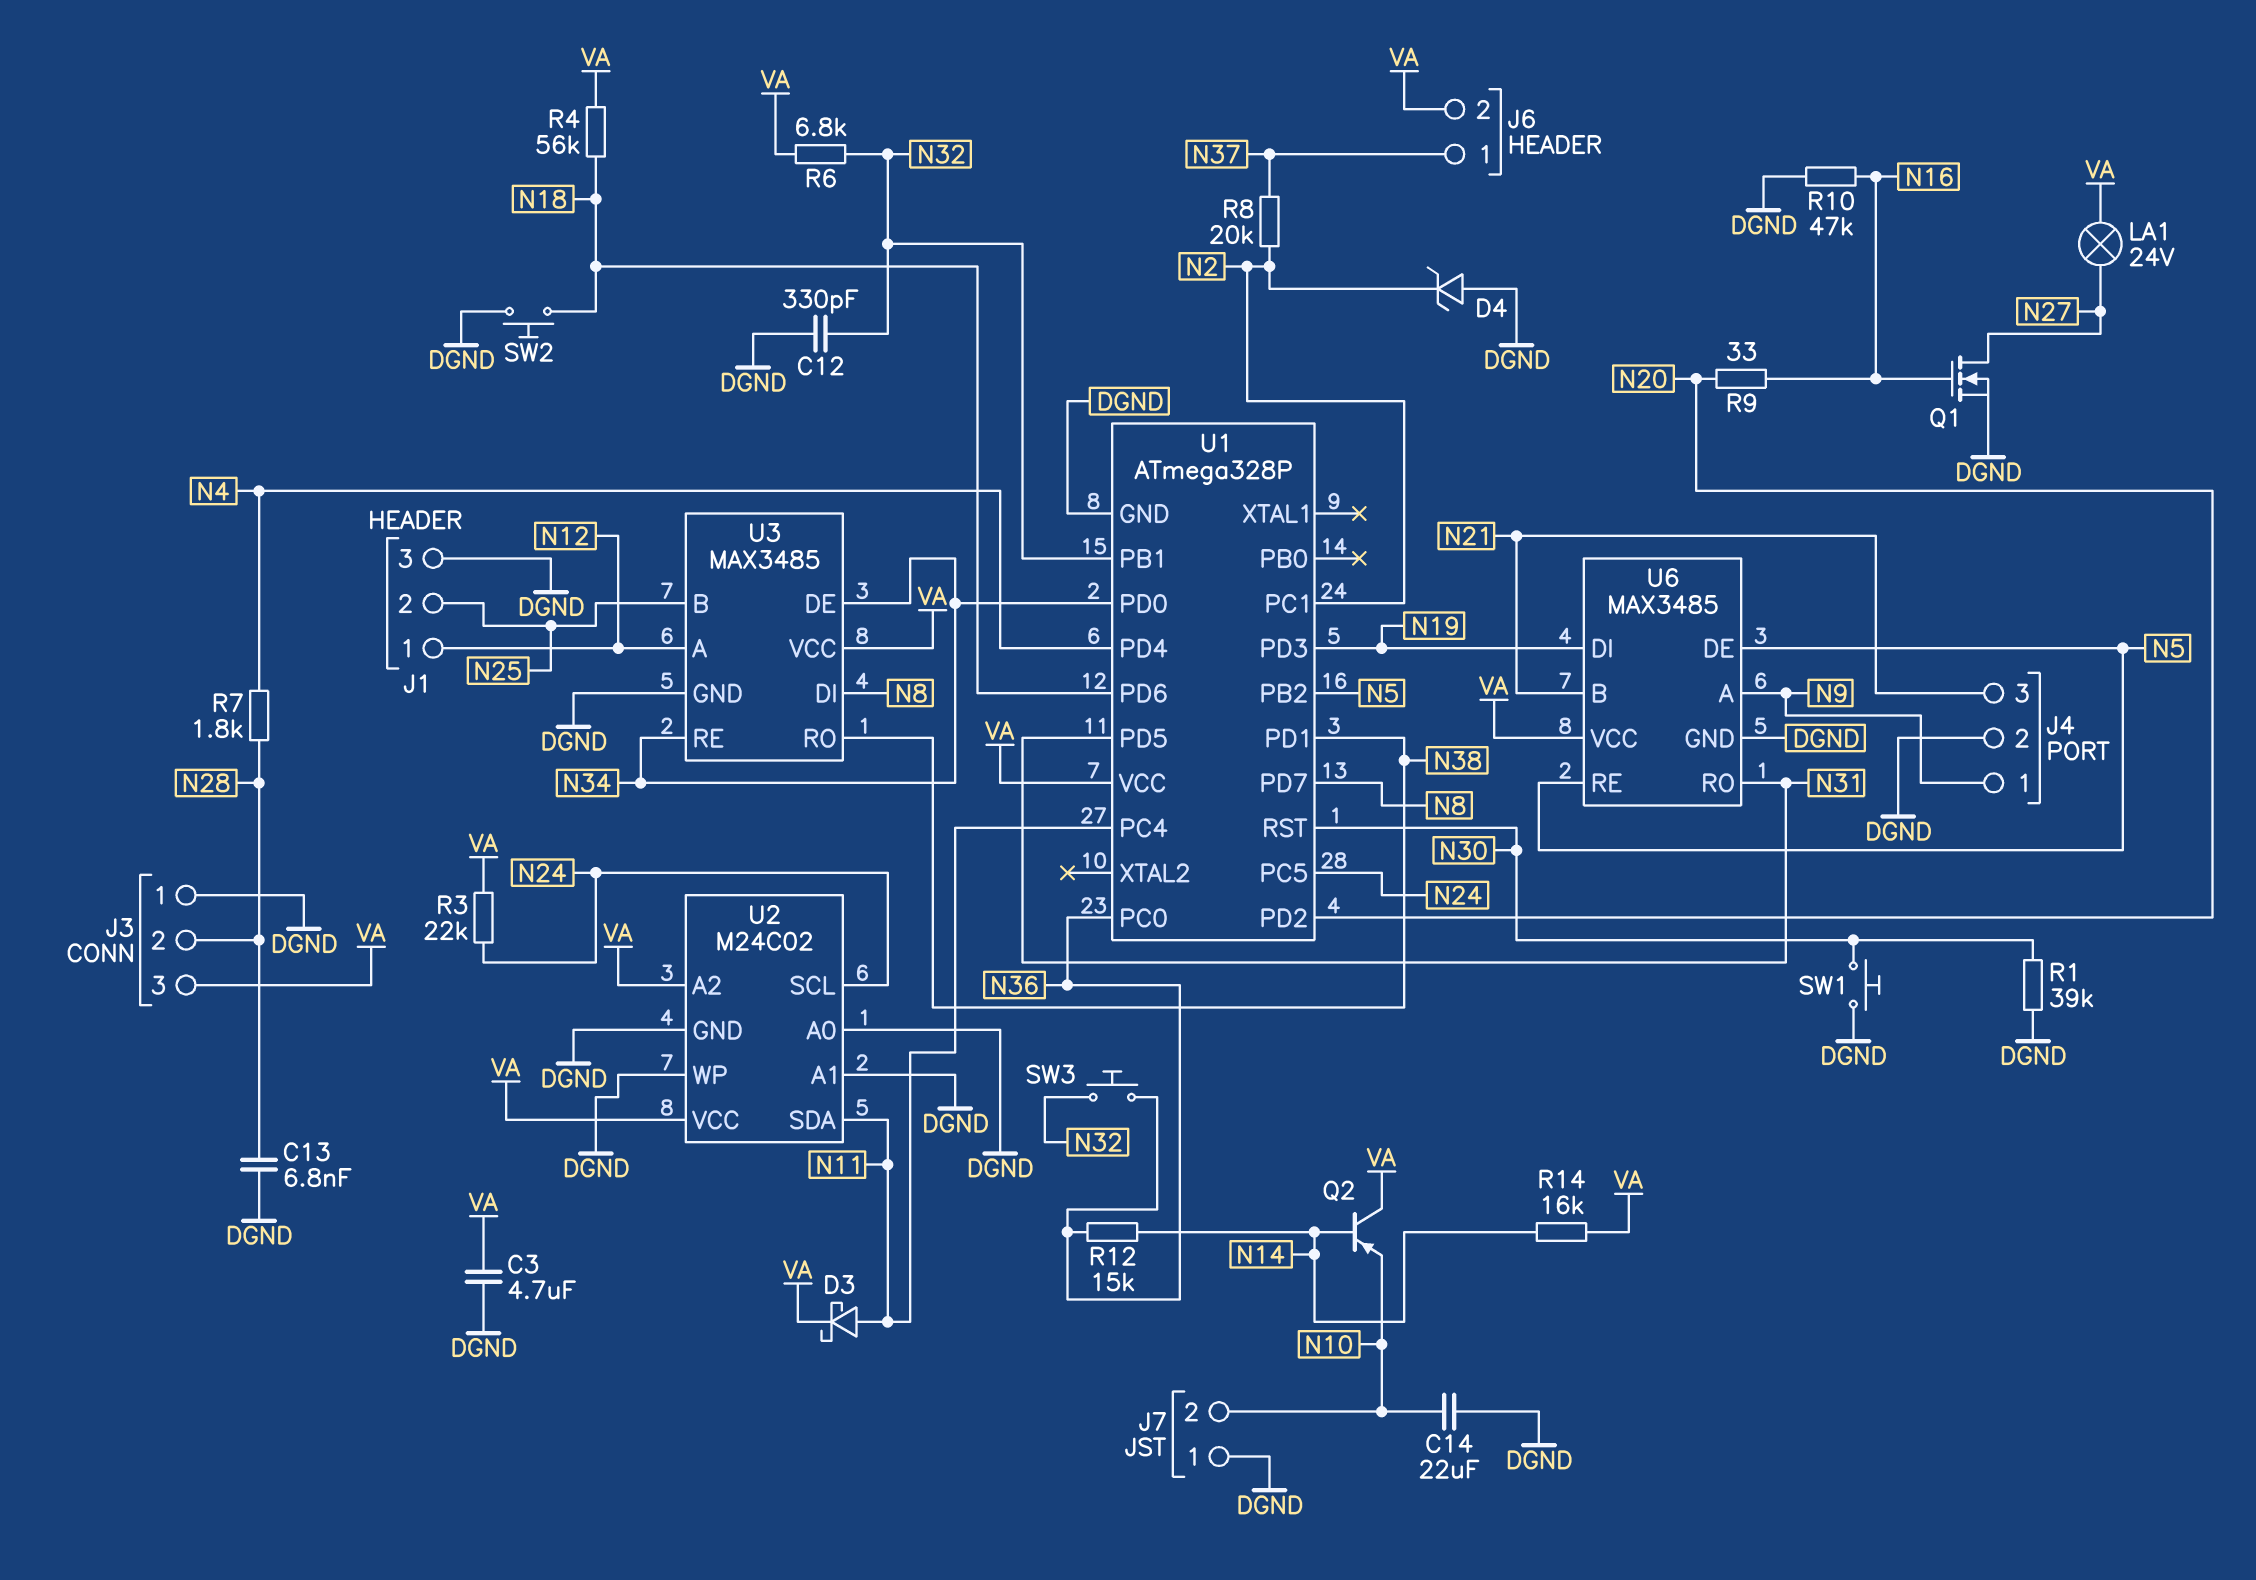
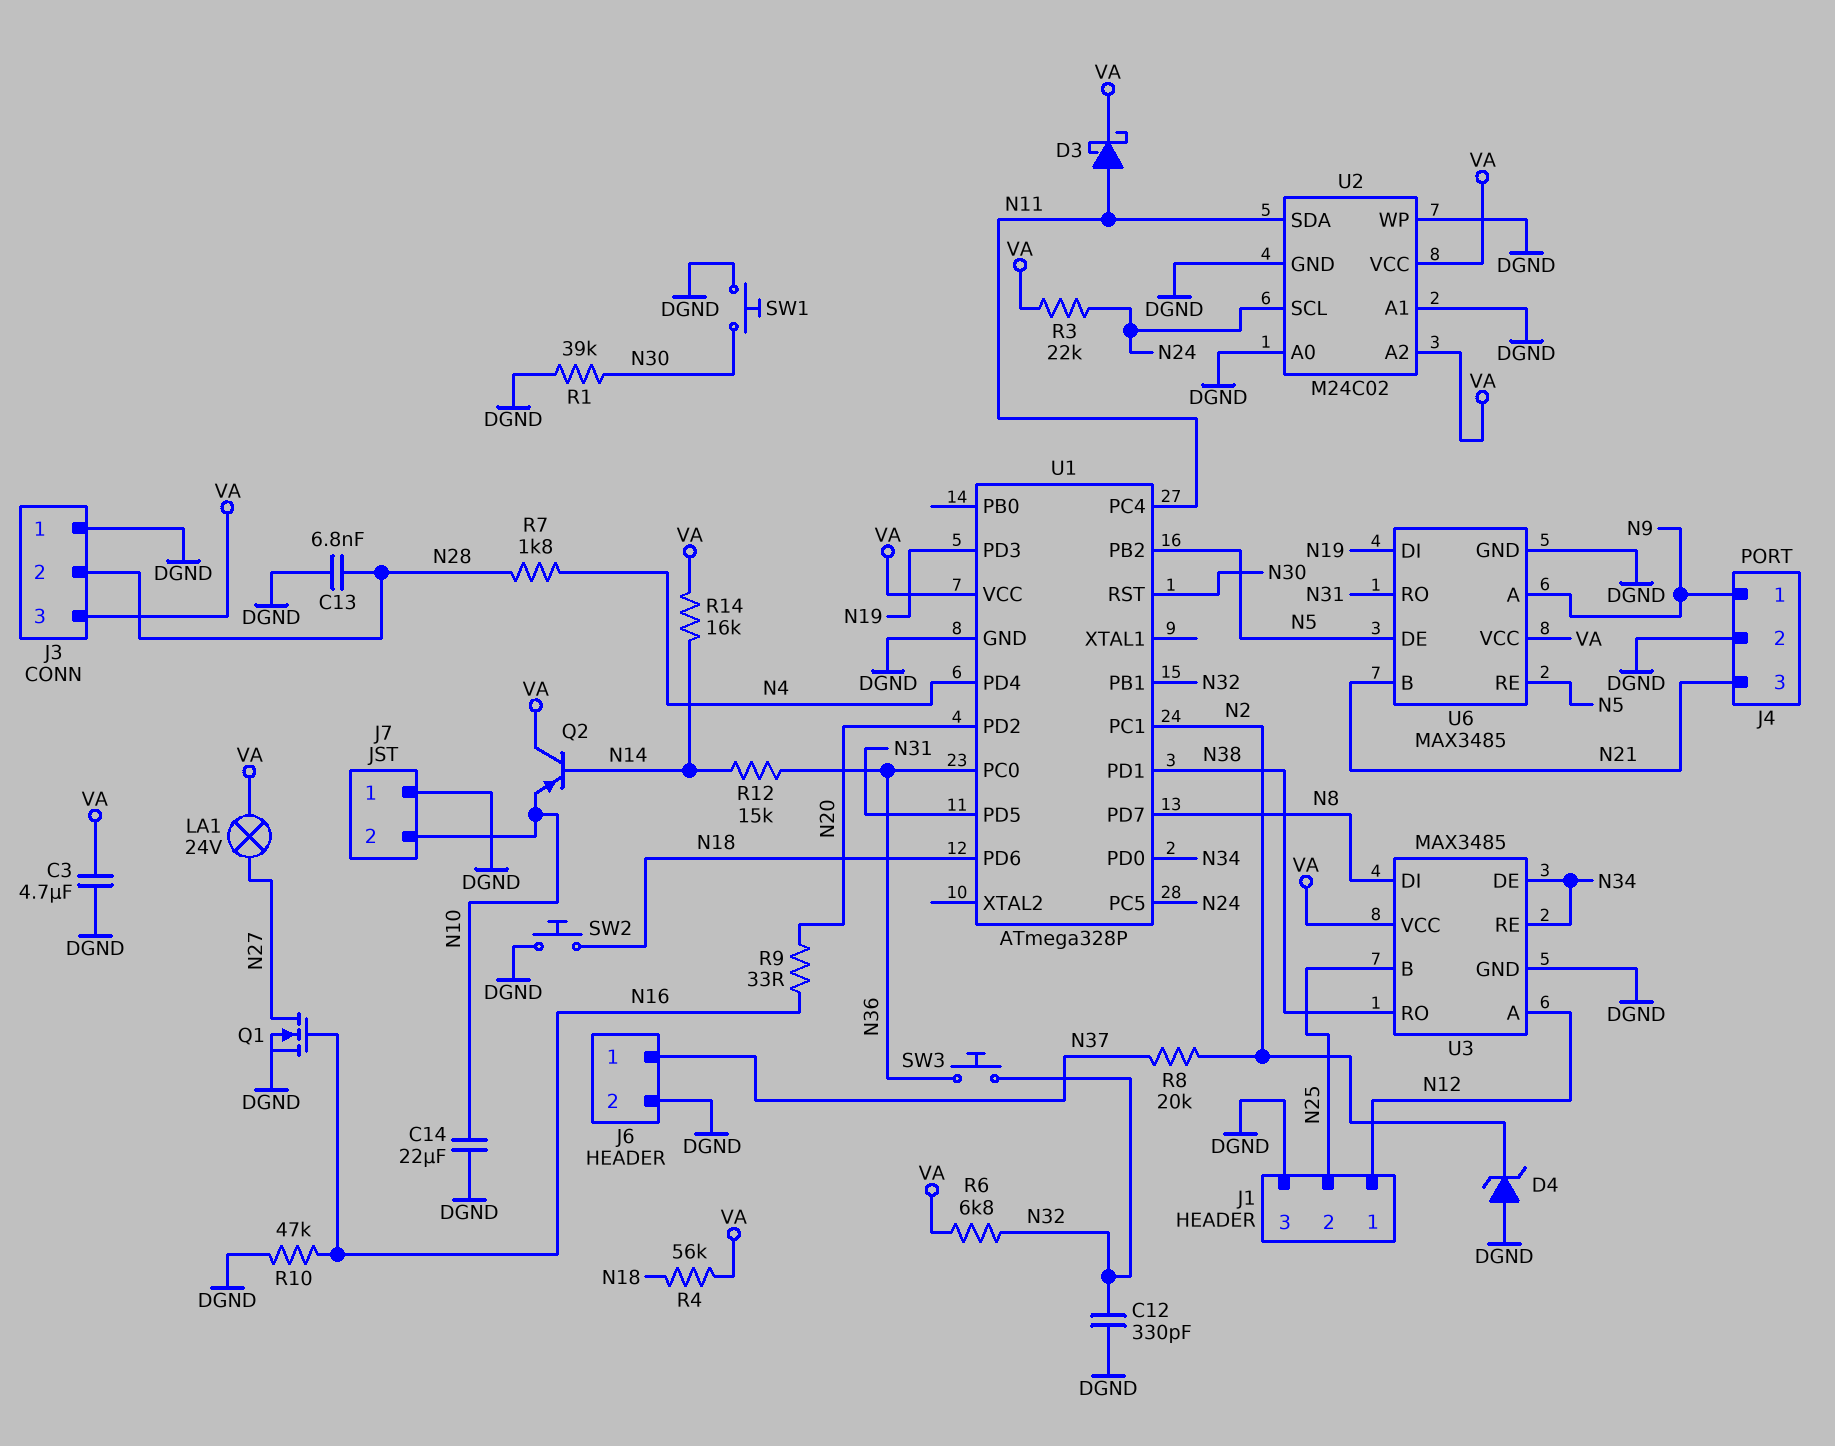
J6 pin 2: VA -> DGND

